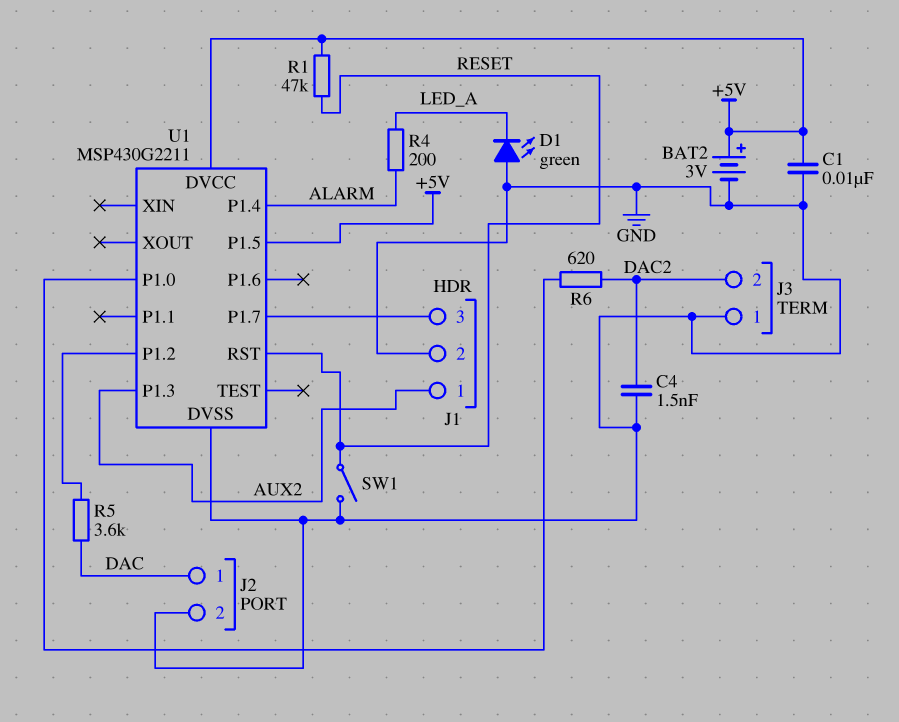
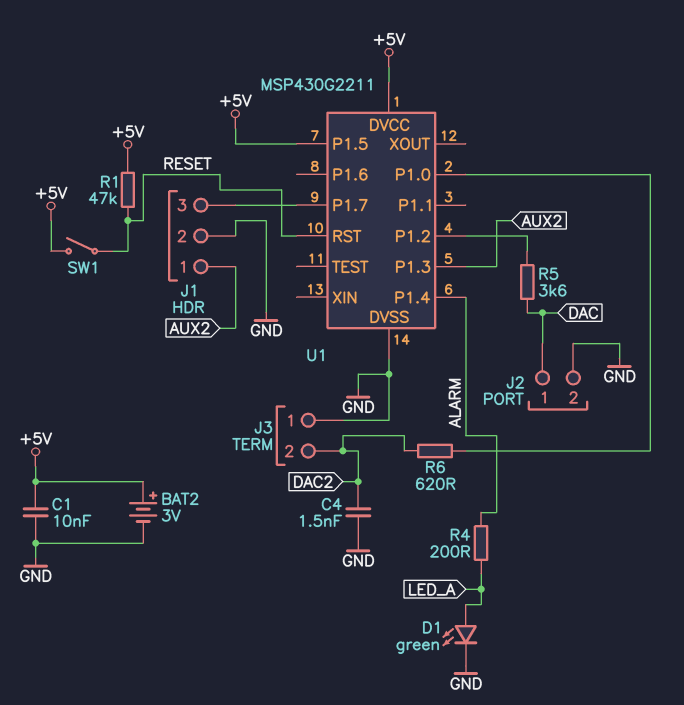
D1: LED green (A GND, K LED_A) -> LED green (A LED_A, K GND)
SW1: switch (GND, RESET) -> switch (+5V, RESET)

